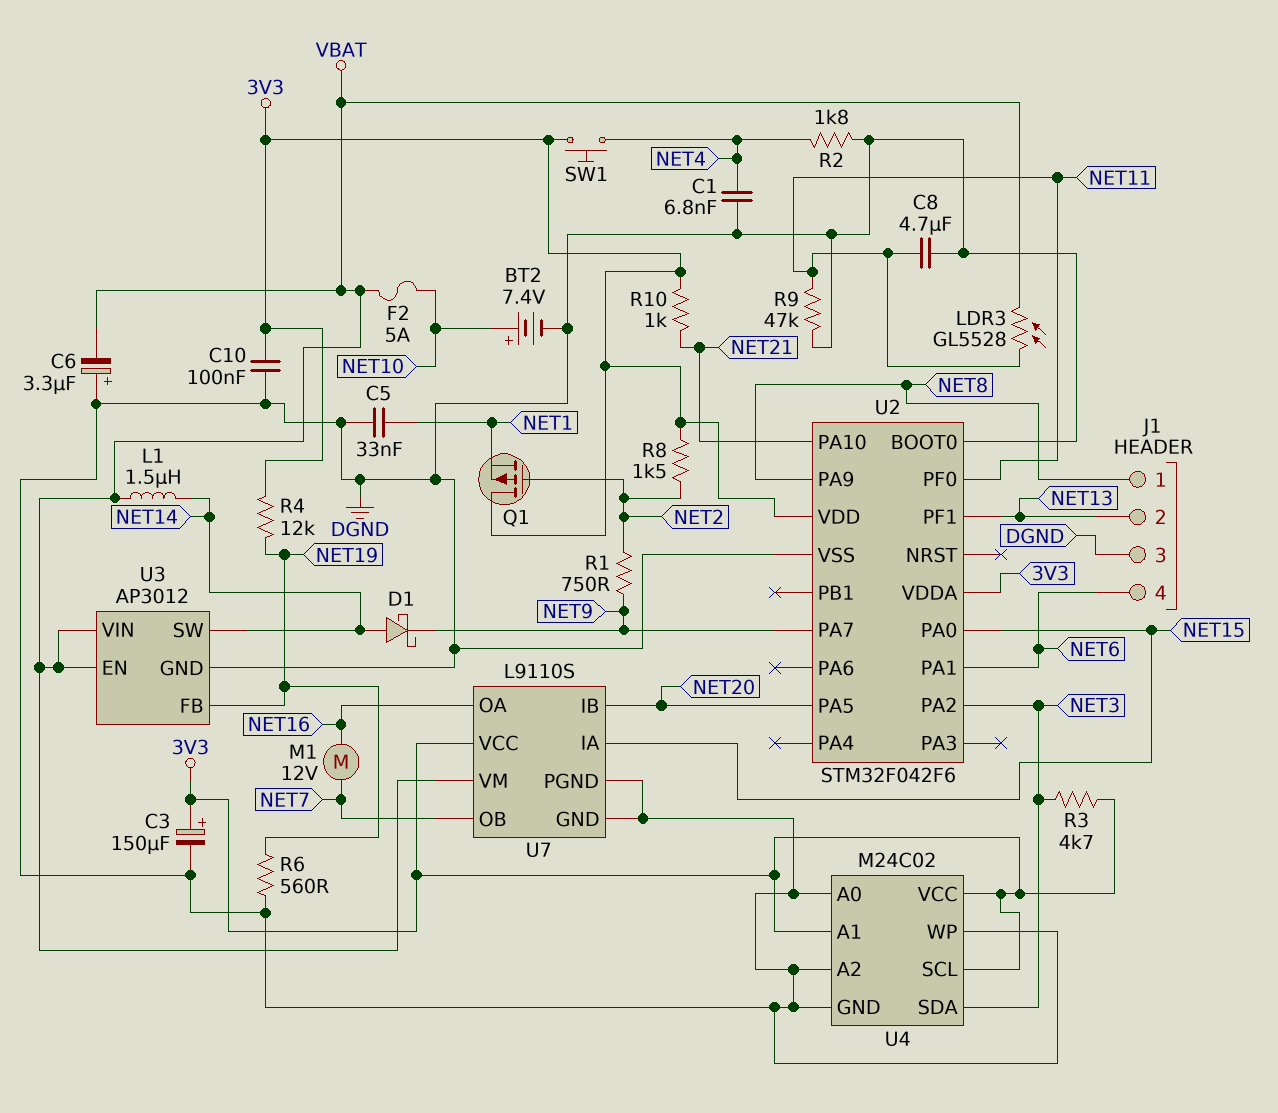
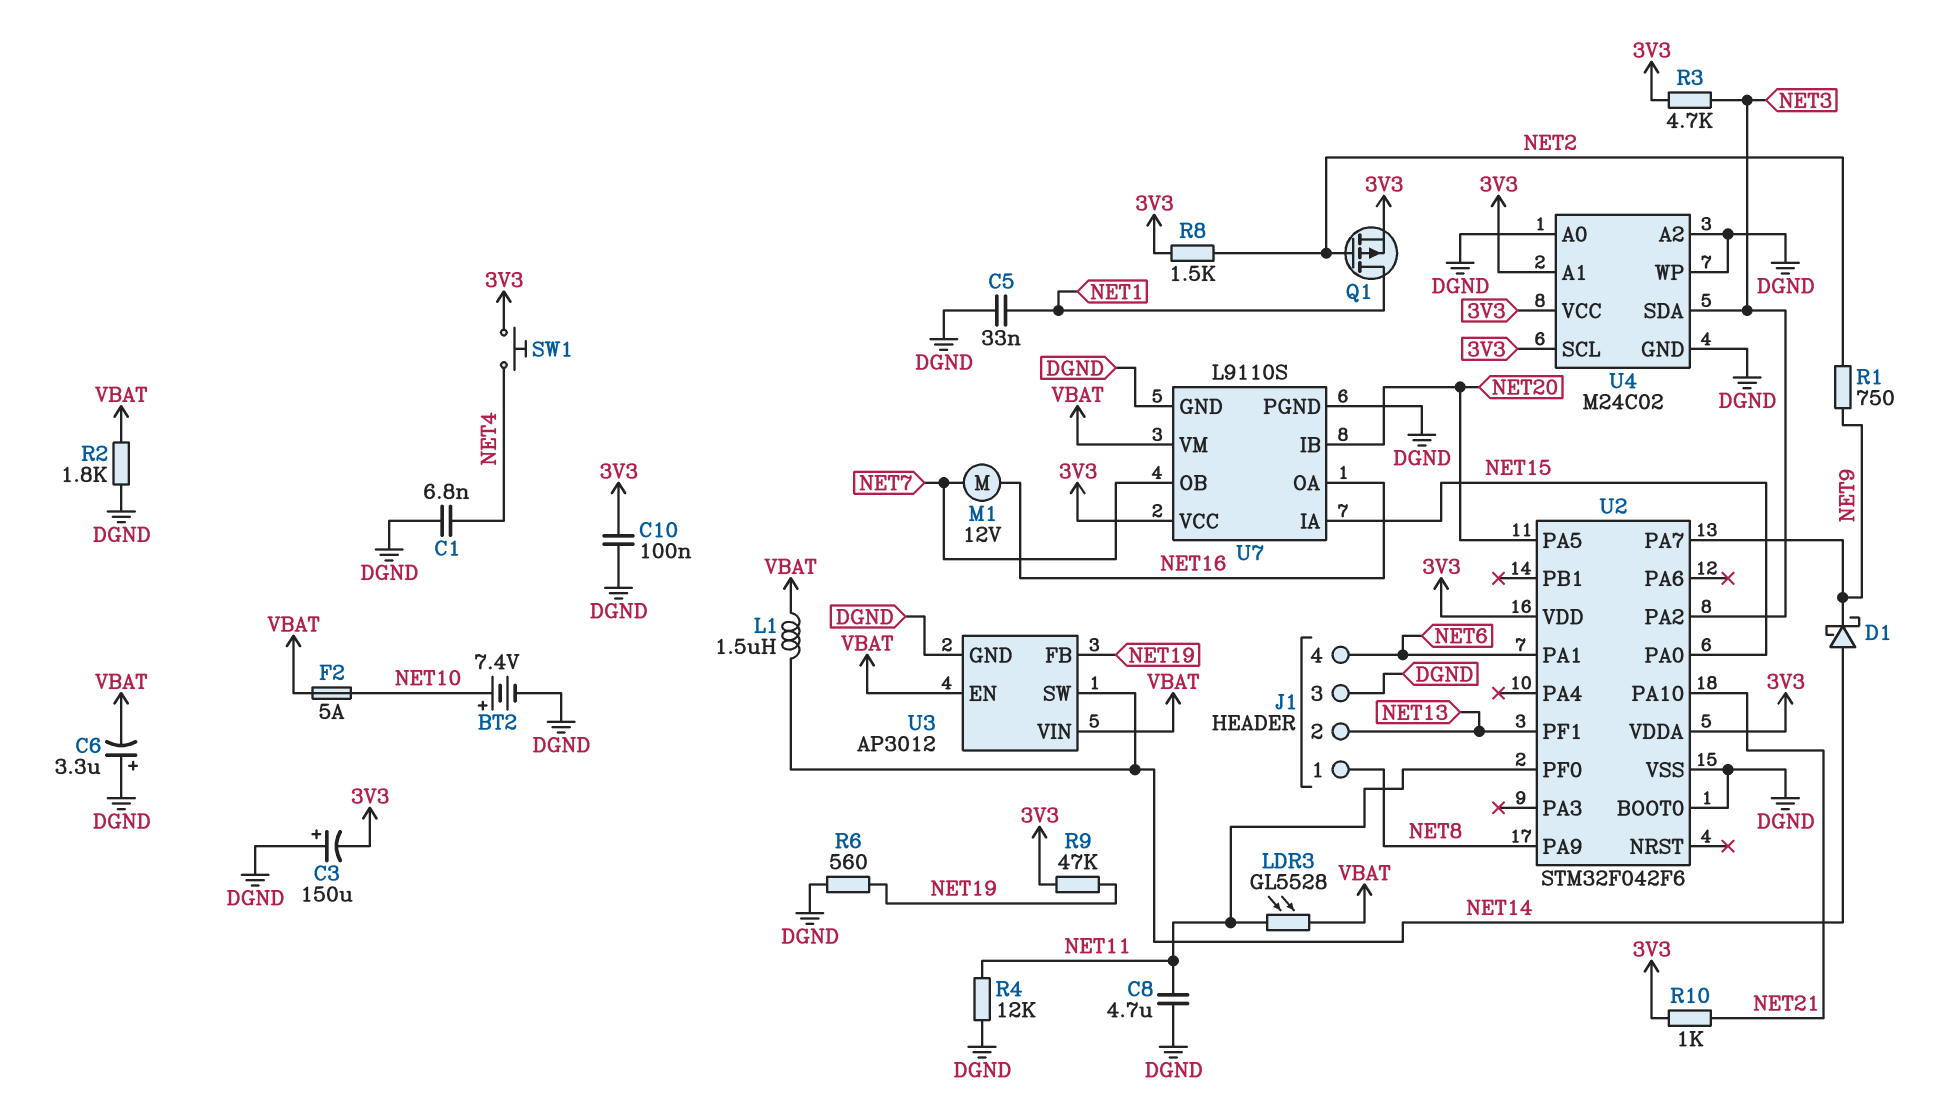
C3: 150uF (plus 3V3, minus DGND) -> 150uF (plus DGND, minus 3V3)
Q1: PMOS (G NET2, D 3V3, S NET1) -> PMOS (G NET2, D NET1, S 3V3)
R2: 1.8k (DGND, NET4) -> 1.8k (DGND, VBAT)
R4: 12k (3V3, NET19) -> 12k (DGND, NET11)
R9: 47k (DGND, NET11) -> 47k (3V3, NET19)

